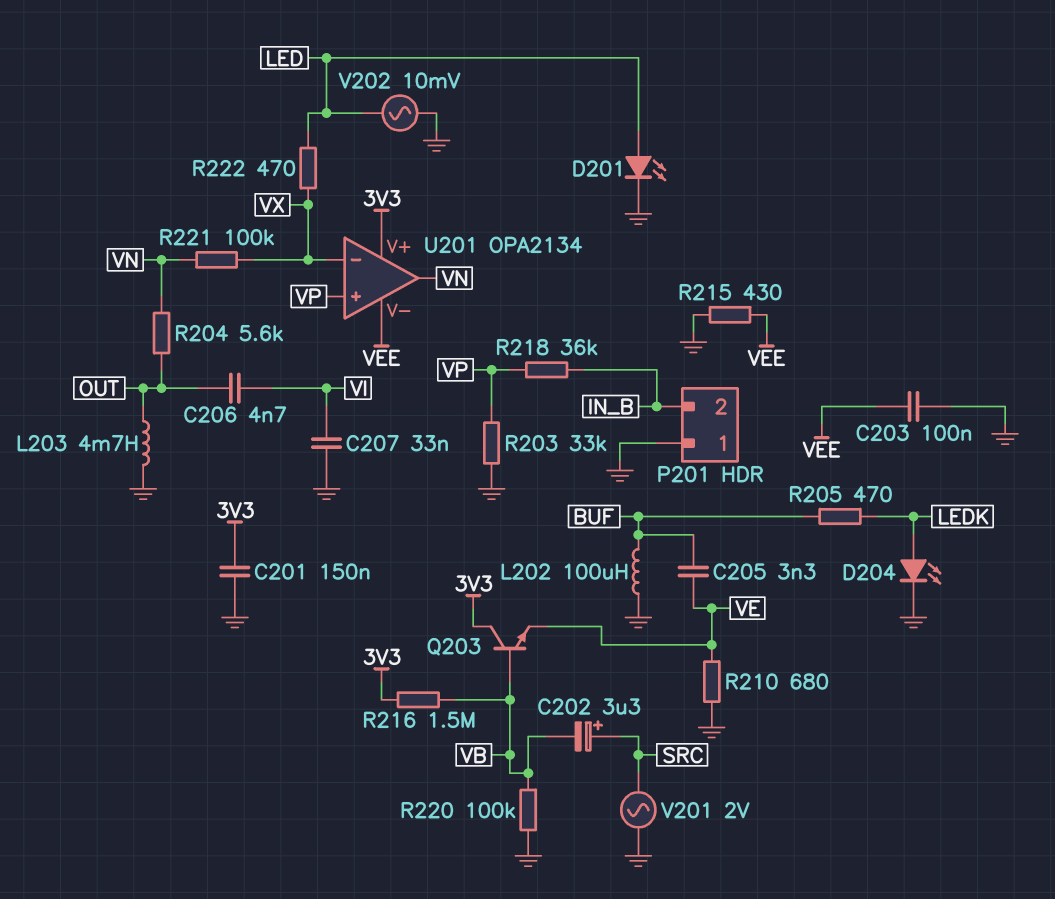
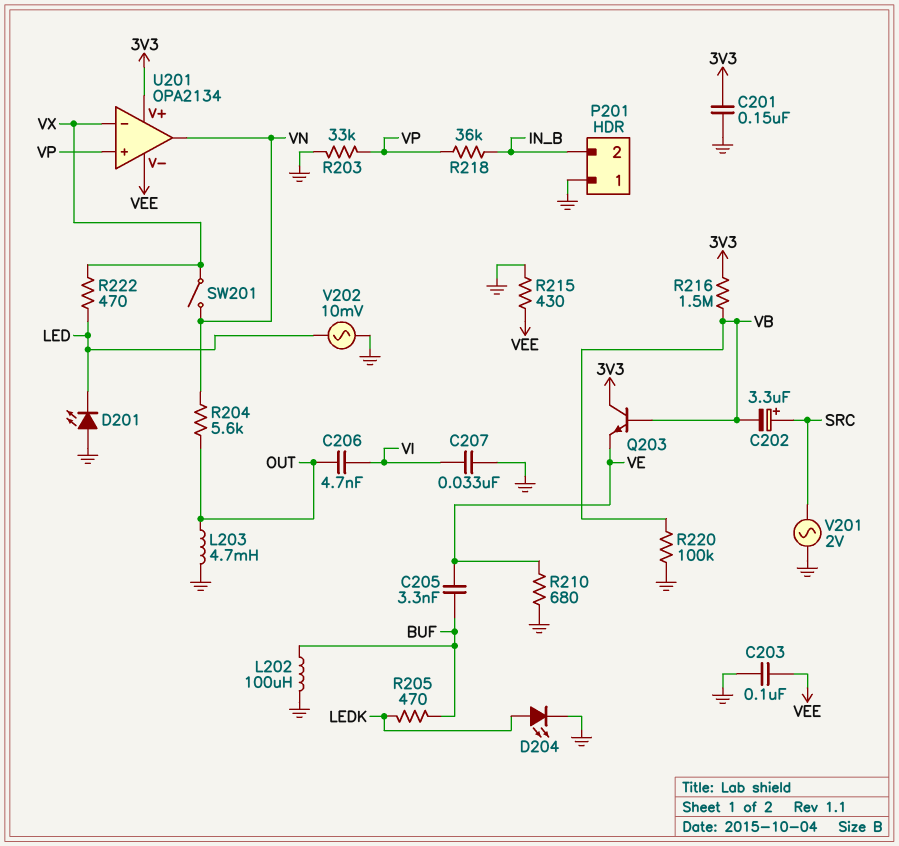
D201: LED (A LED, K GND) -> LED (A GND, K LED)
R221: 100k (VN, VX) -> none
SW201: none -> switch (VN, VX)

